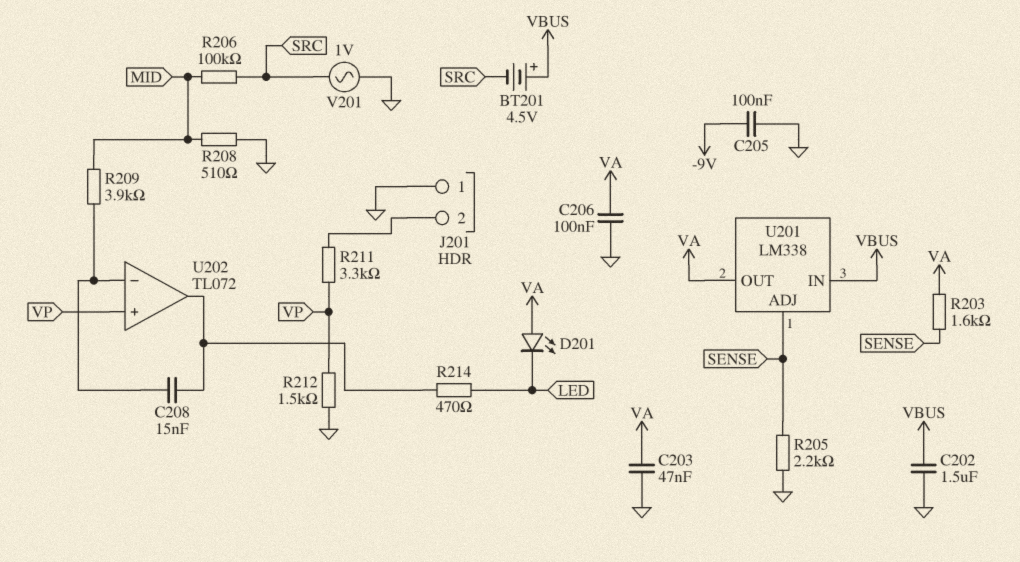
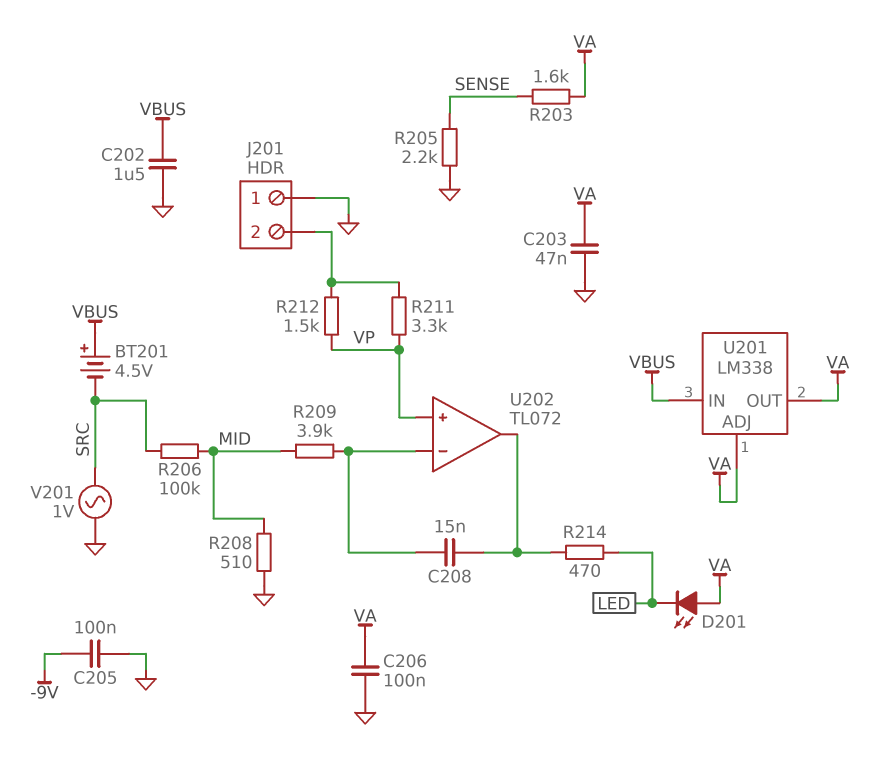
R212: 1.5k (GND, VP) -> 1.5k (J201/2, VP)
U201 pin ADJ: SENSE -> VA

